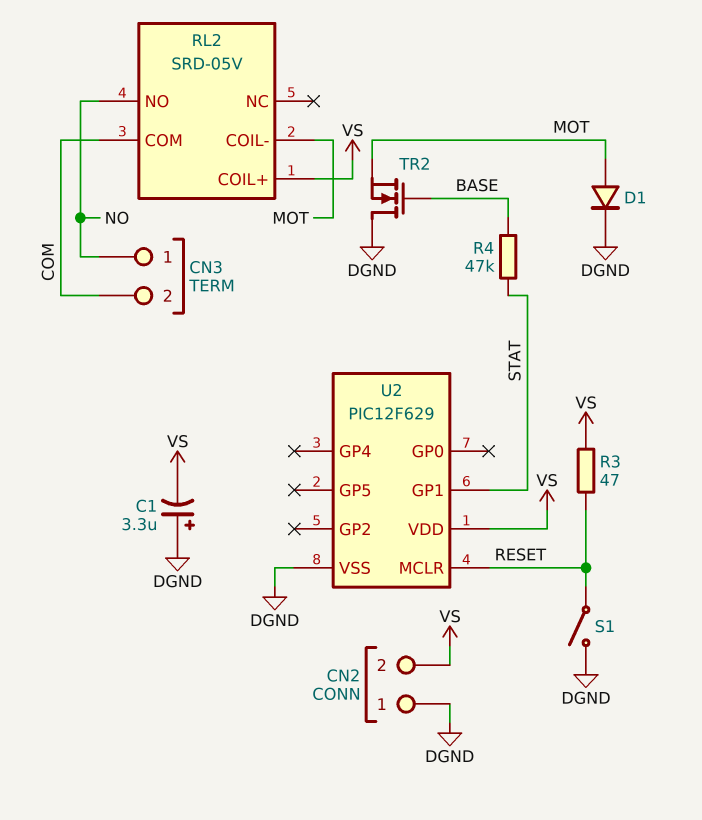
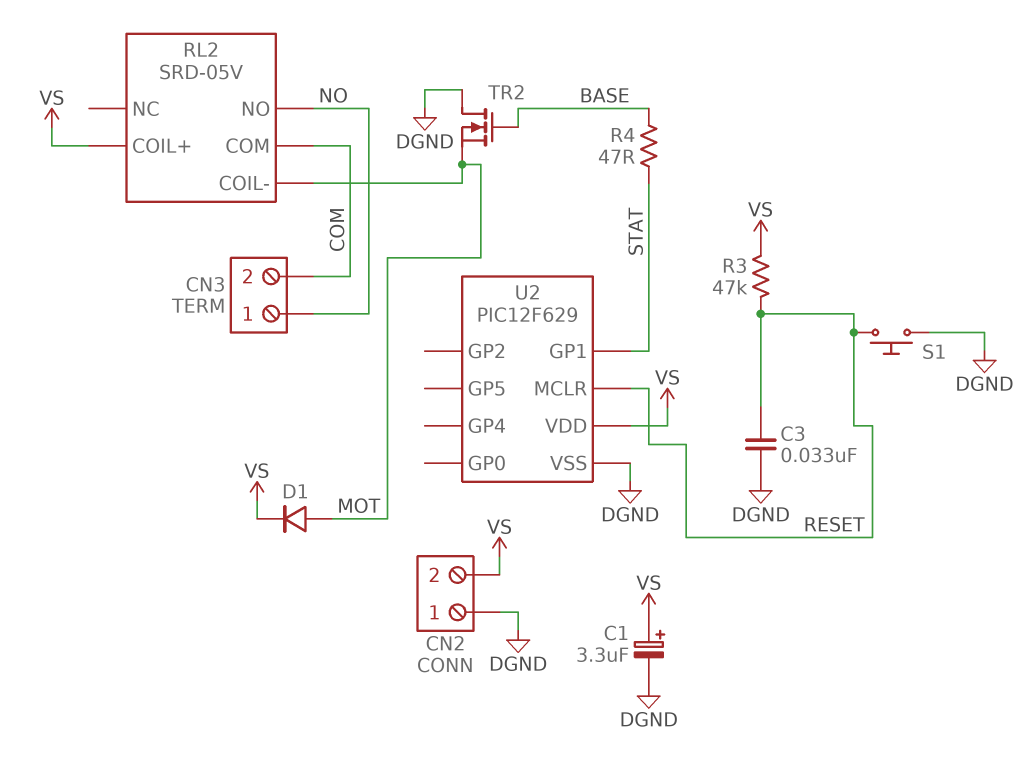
C1: 3.3uF (plus DGND, minus VS) -> 3.3uF (plus VS, minus DGND)
C3: none -> 33nF (DGND, RESET)
D1: diode (A MOT, K DGND) -> diode (A MOT, K VS)
R3: 47 (RESET, VS) -> 47k (RESET, VS)
R4: 47k (BASE, STAT) -> 47 (BASE, STAT)
S1: switch (DGND, RESET) -> button (DGND, RESET)

